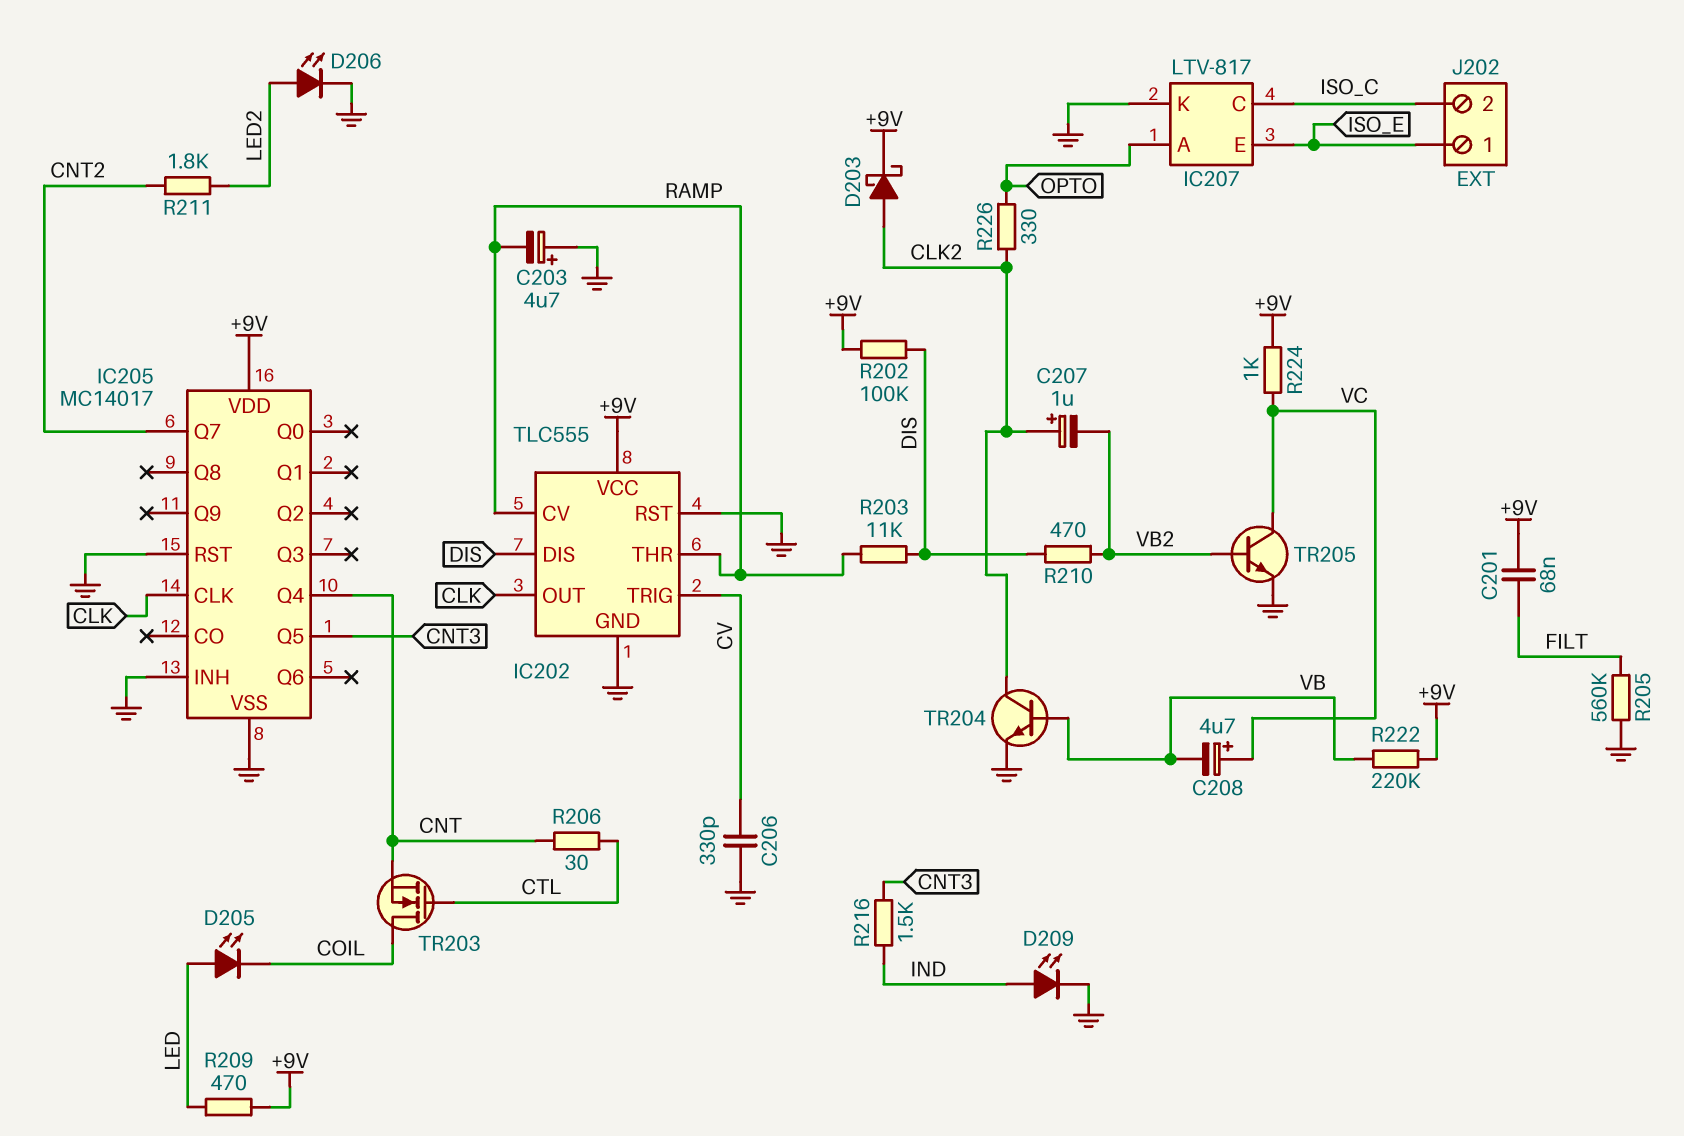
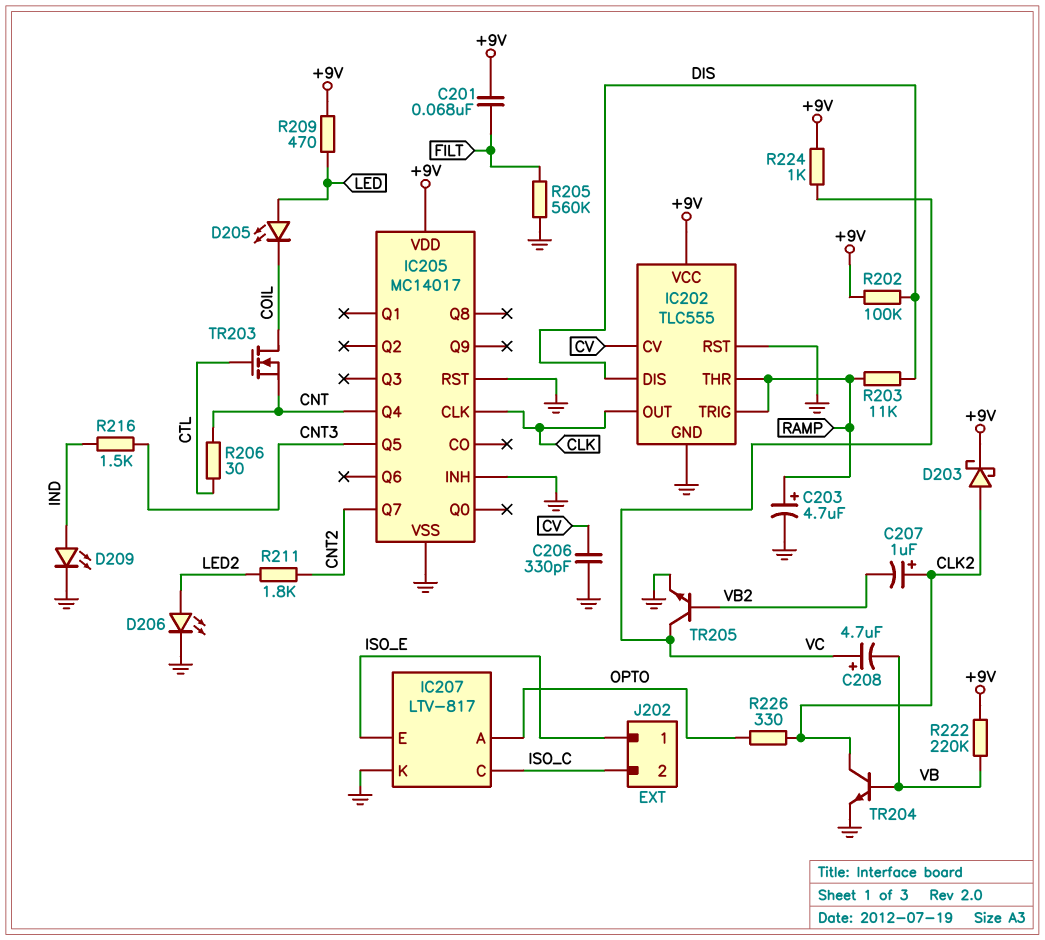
C203: 4.7uF (plus GND, minus RAMP) -> 4.7uF (plus RAMP, minus GND)
IC202 pin CV: RAMP -> CV
IC202 pin TRIG: CV -> RAMP
R210: 470 (DIS, VB2) -> none

